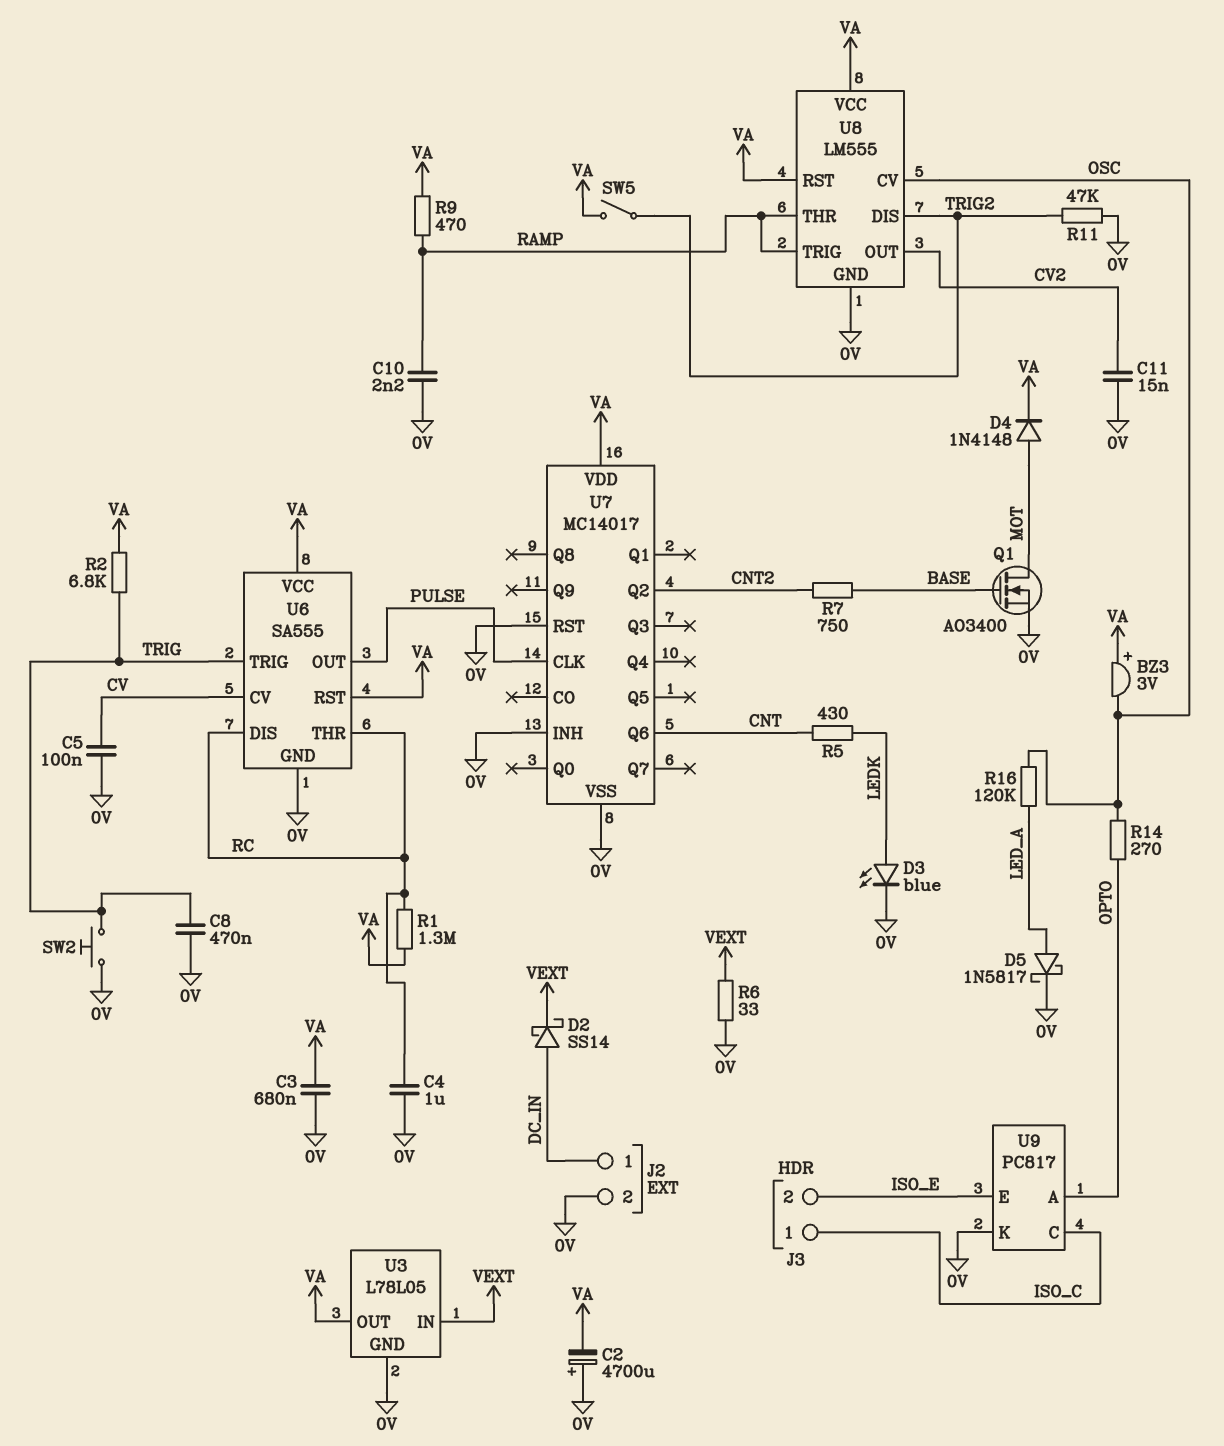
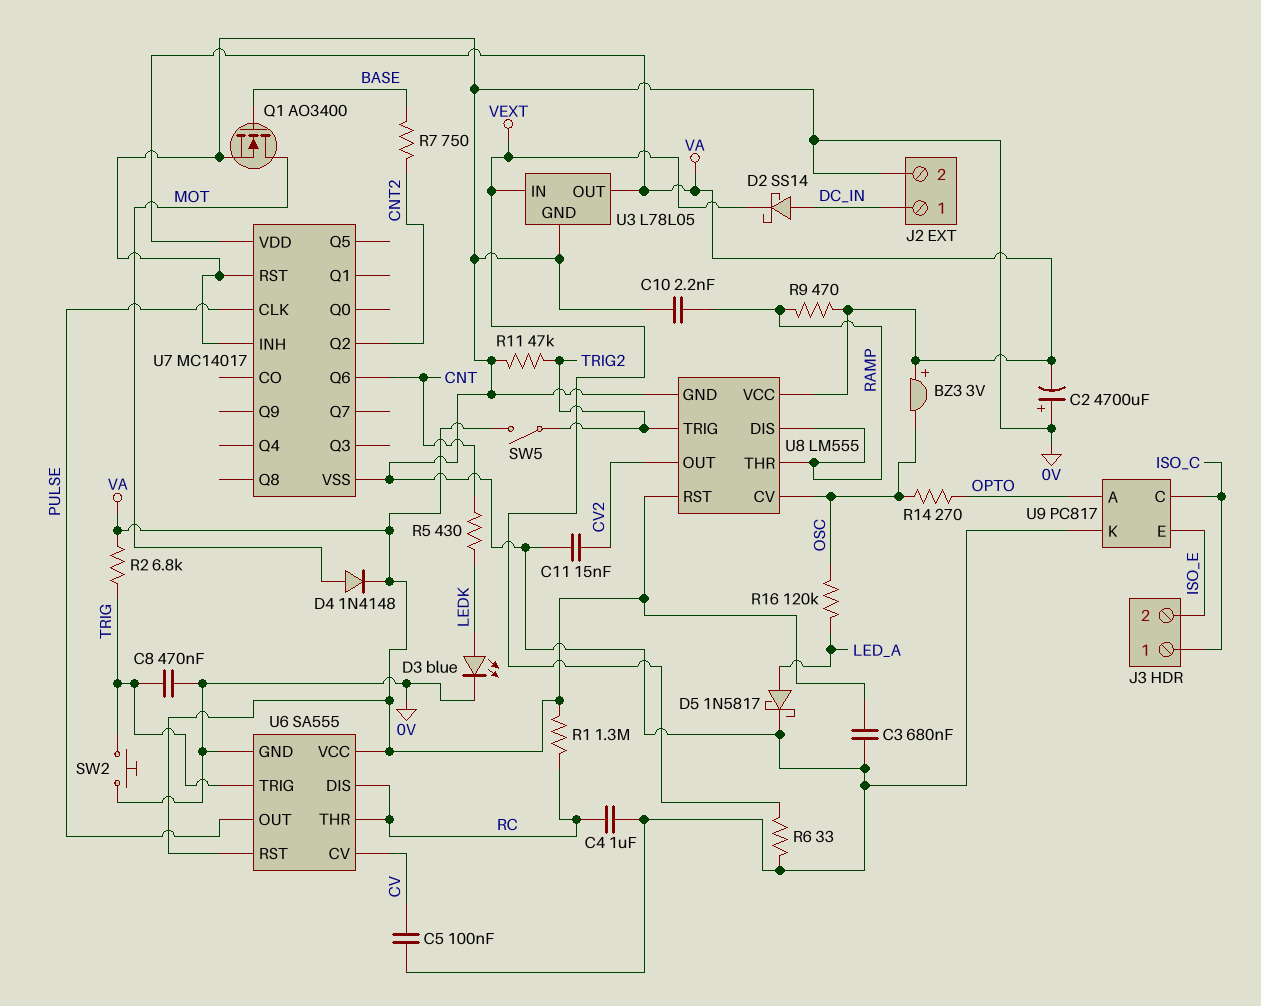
U8 pin DIS: TRIG2 -> RAMP
U8 pin TRIG: RAMP -> TRIG2

